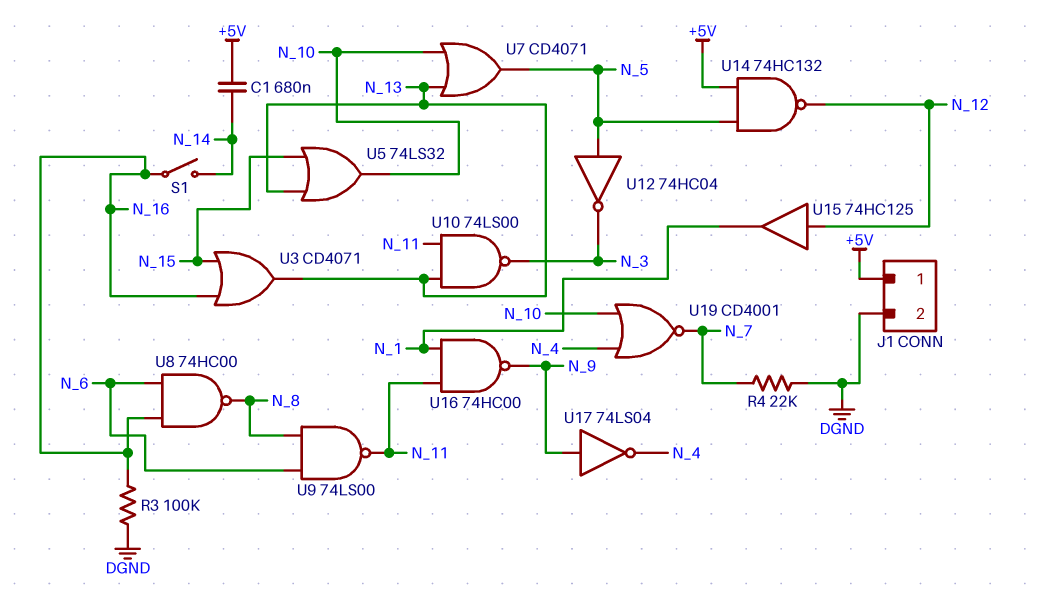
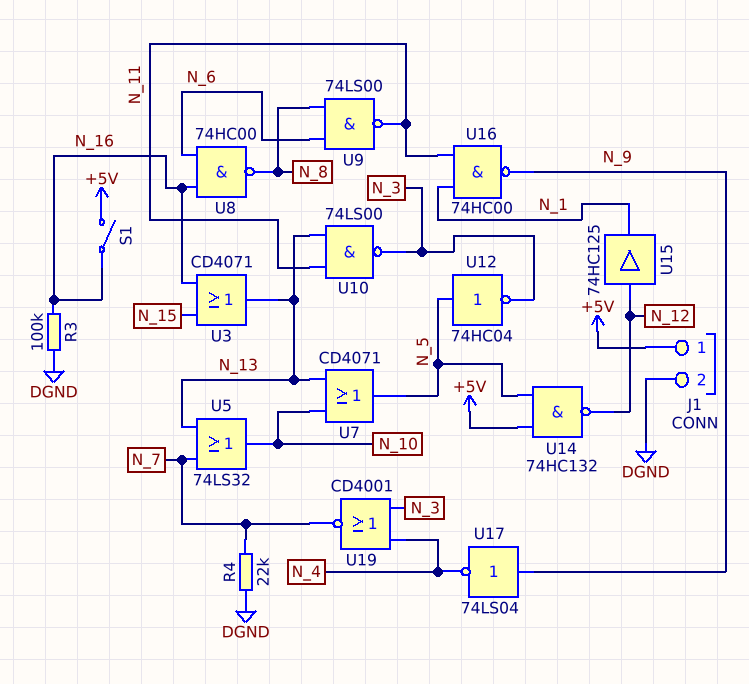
C1: 680nF (+5V, N_14) -> none
S1: switch (N_14, N_16) -> switch (+5V, N_16)
U5: OR 74LS32 (in N_13, in N_15, out N_10) -> OR 74LS32 (in N_7, in N_13, out N_10)
U19: NOR CD4001 (in N_4, in N_10, out N_7) -> NOR CD4001 (in N_3, in N_4, out N_7)

